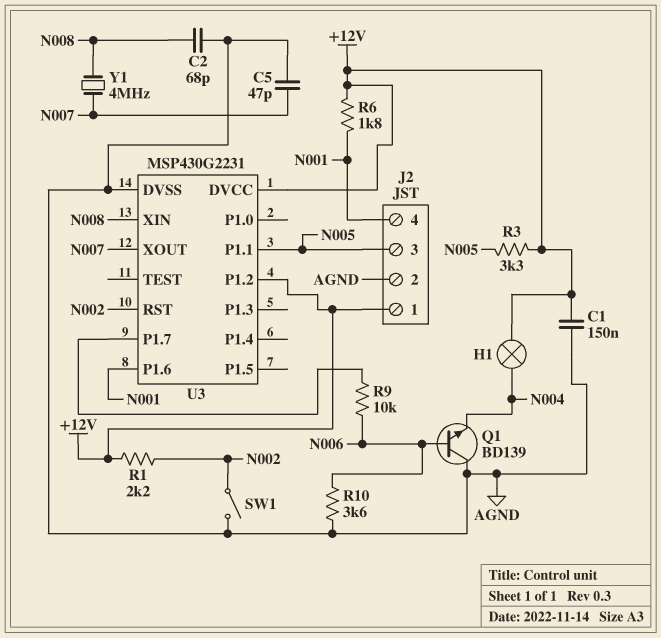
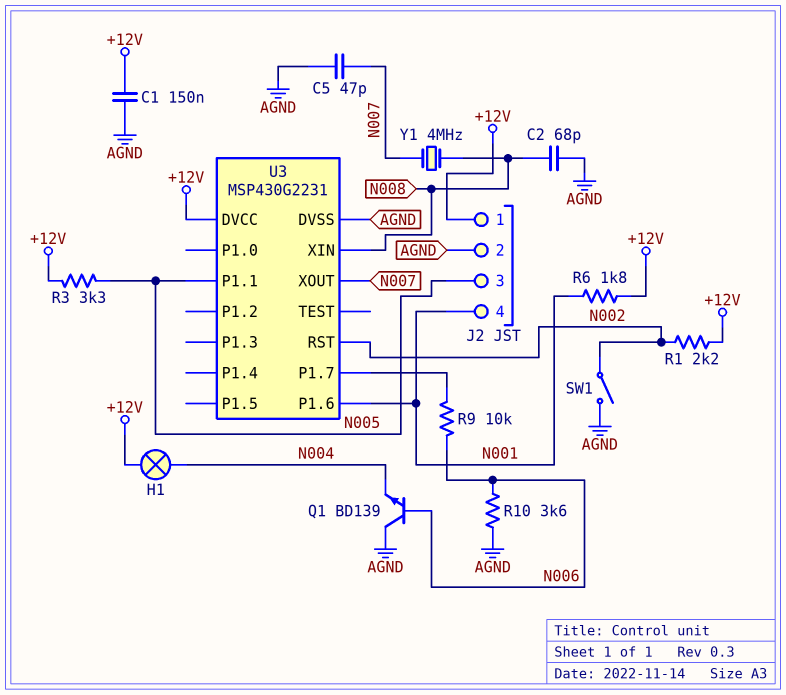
U3 pin P1.2: +12V -> none

